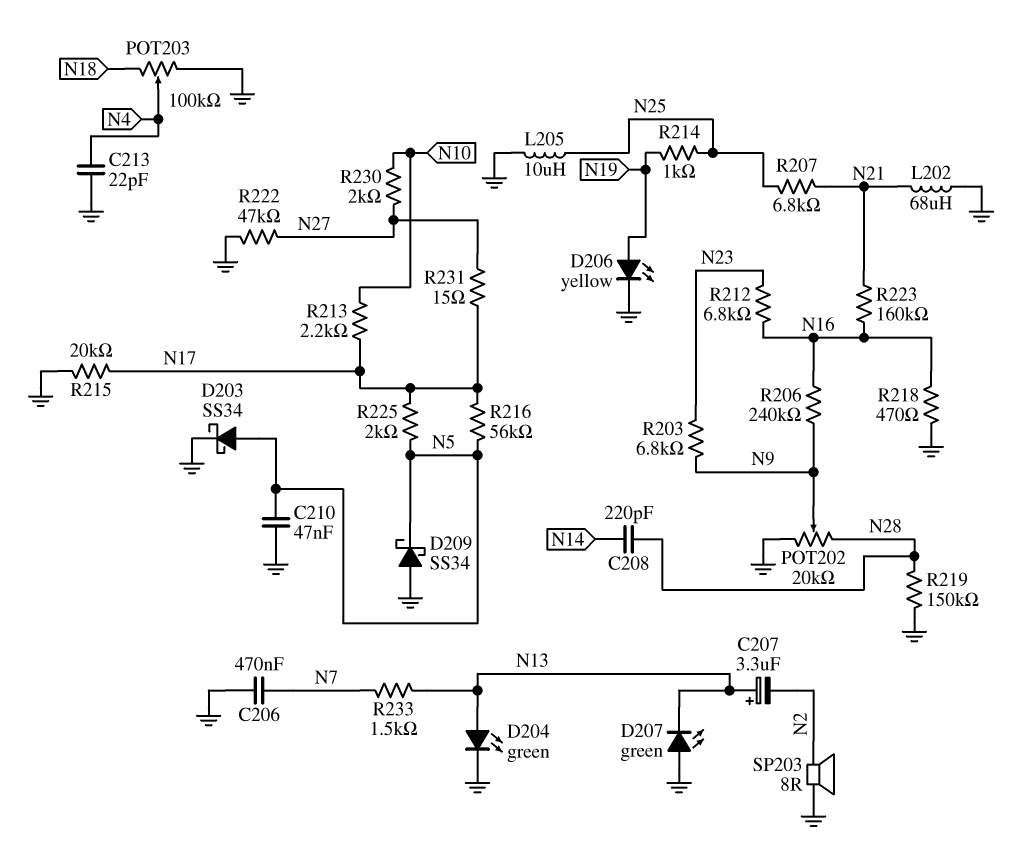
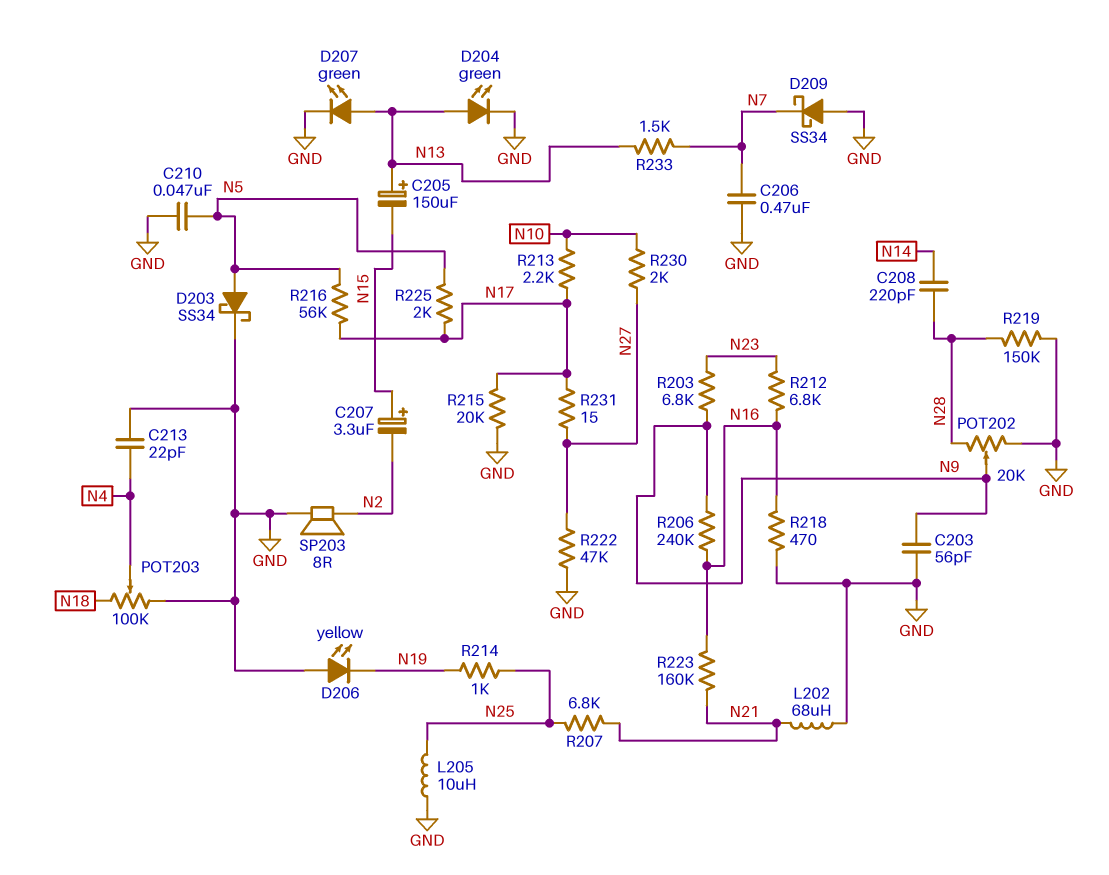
C203: none -> 56pF (GND, N9)
C205: none -> 150uF (plus N13, minus N15)
C207: 3.3uF (plus N13, minus N2) -> 3.3uF (plus N15, minus N2)
D206: LED yellow (A N19, K GND) -> LED yellow (A GND, K N19)
D207: LED green (A GND, K N13) -> LED green (A N13, K GND)
D209: schottky SS34 (A GND, K N5) -> schottky SS34 (A GND, K N7)

